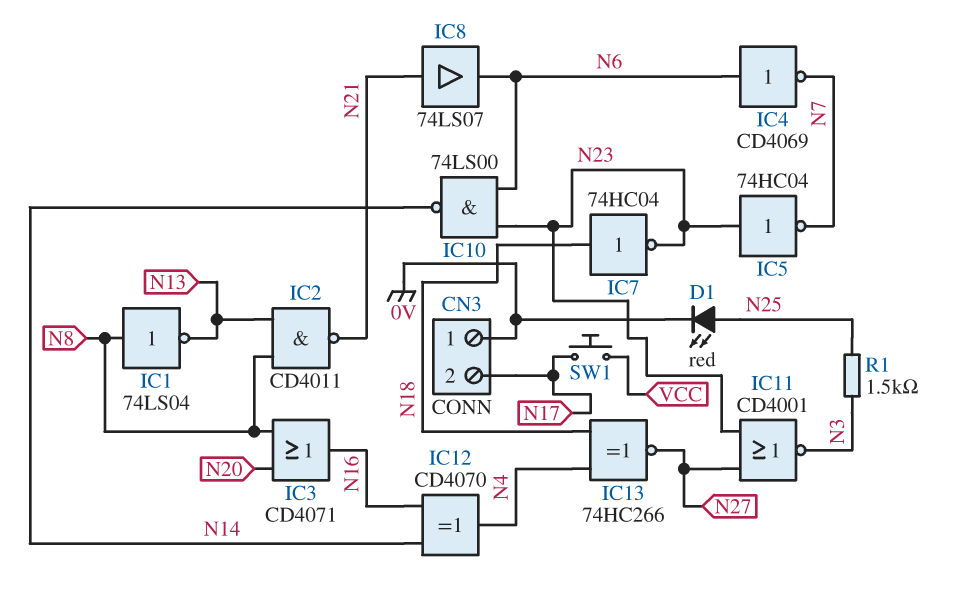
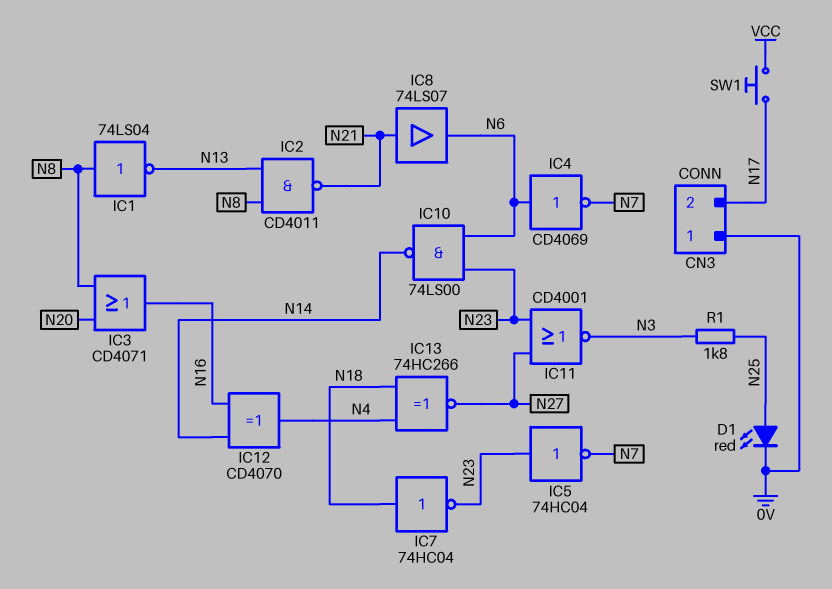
R1: 1.5k (N3, N25) -> 1.8k (N3, N25)

